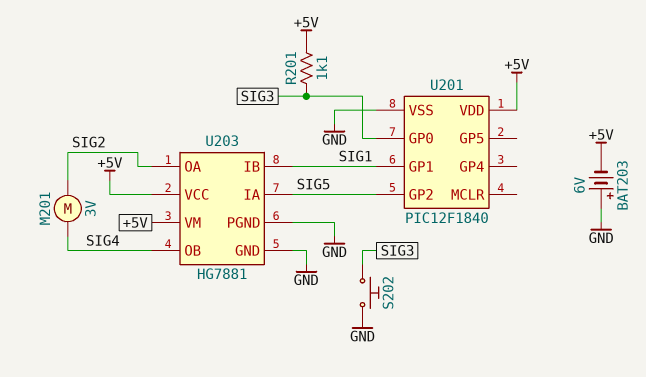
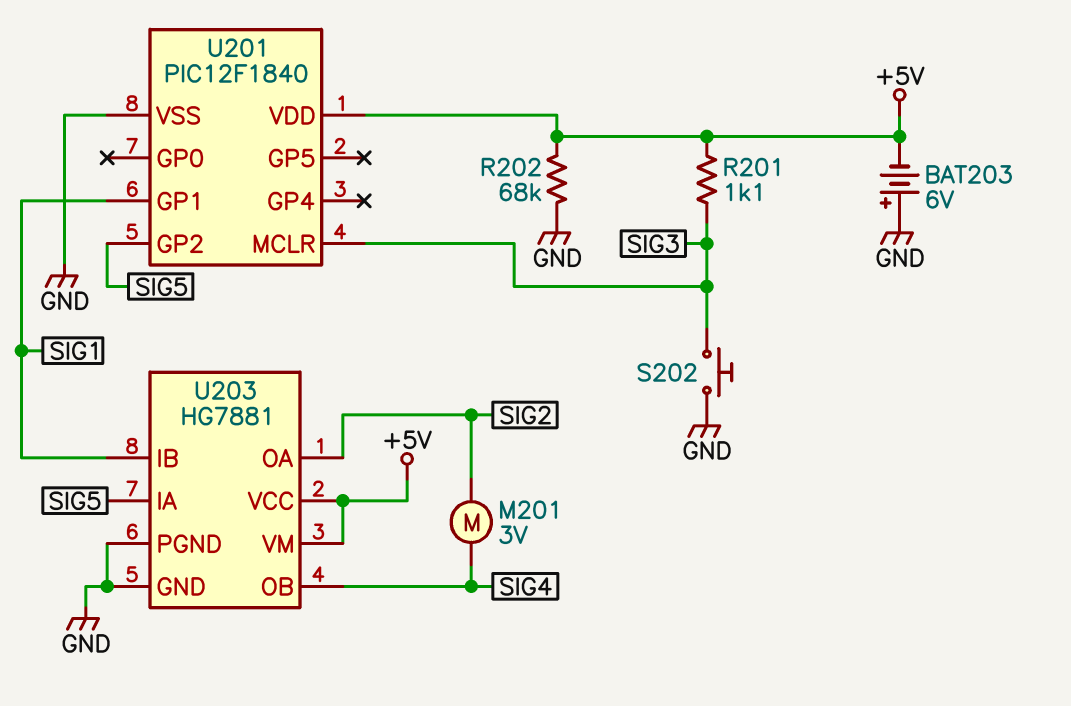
R202: none -> 68k (+5V, GND)
U201 pin GP0: SIG3 -> none
U201 pin MCLR: none -> SIG3

